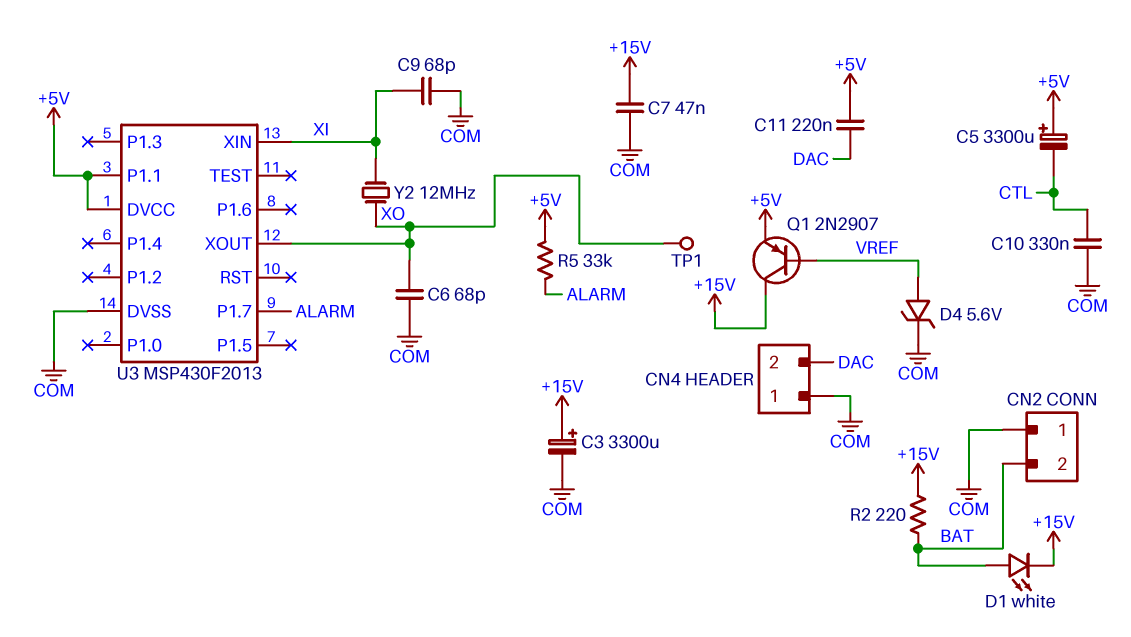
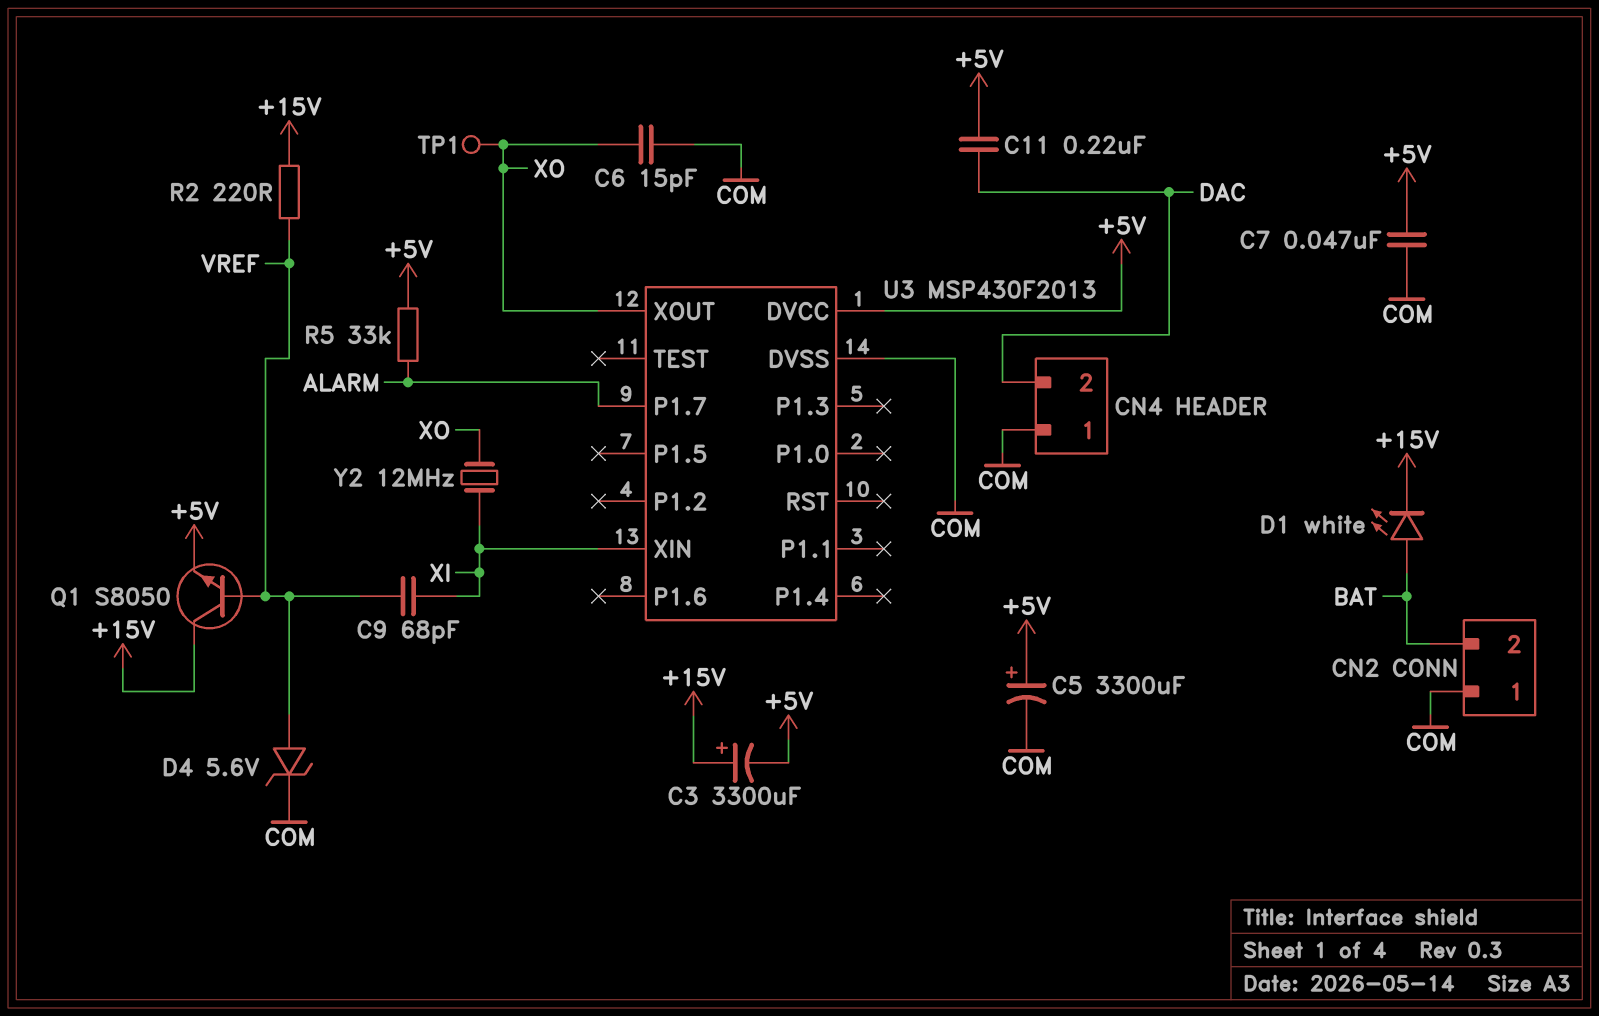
C3: 3300uF (plus +15V, minus COM) -> 3300uF (plus +15V, minus +5V)
C5: 3300uF (plus +5V, minus CTL) -> 3300uF (plus +5V, minus COM)
C6: 68pF (COM, XO) -> 15pF (COM, XO)
C7: 47nF (+15V, COM) -> 47nF (+5V, COM)
C9: 68pF (COM, XI) -> 68pF (VREF, XI)
C10: 330nF (COM, CTL) -> none
Q1: PNP 2N2907 (B VREF, C +15V, E +5V) -> NPN S8050 (B VREF, C +15V, E +5V)
R2: 220 (+15V, BAT) -> 220 (+15V, VREF)
U3 pin P1.1: +5V -> none

